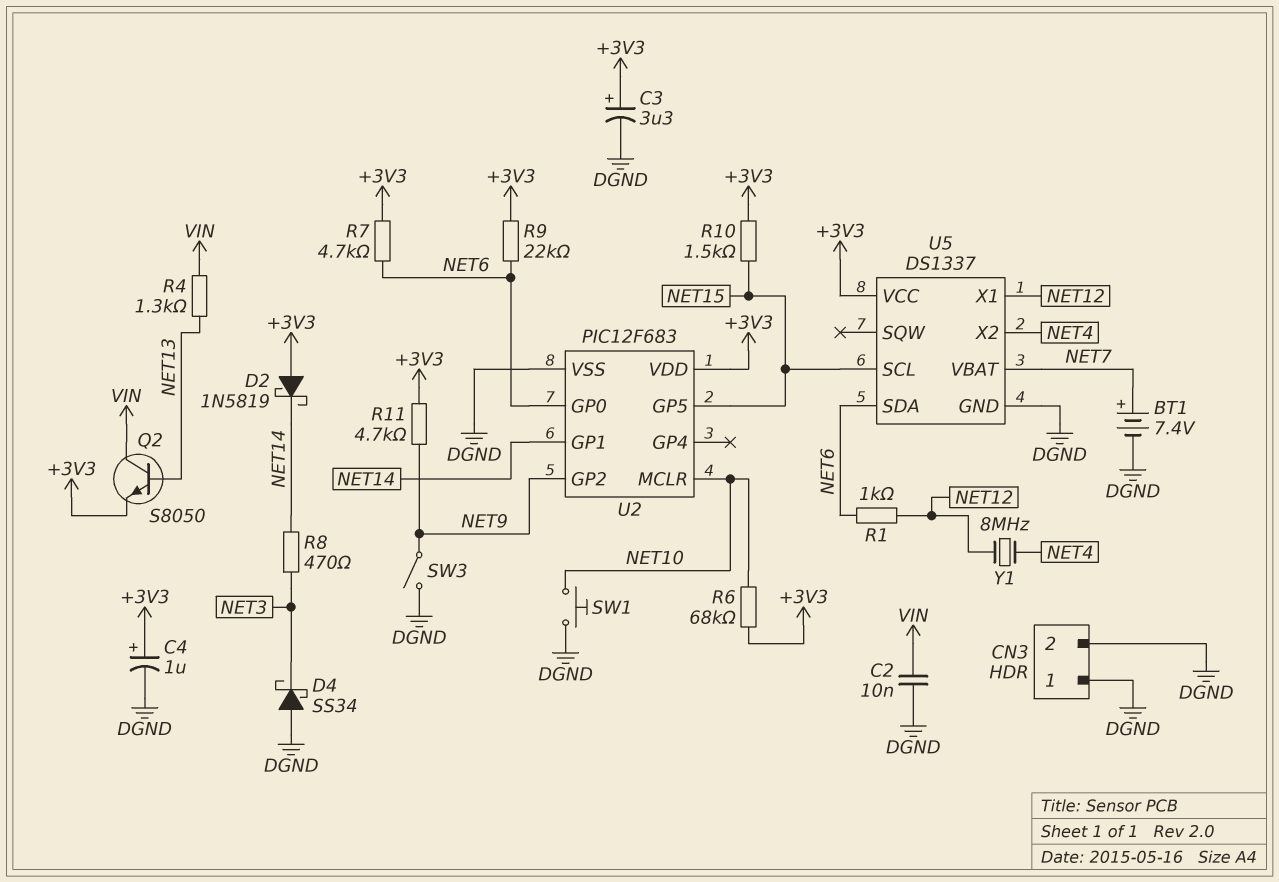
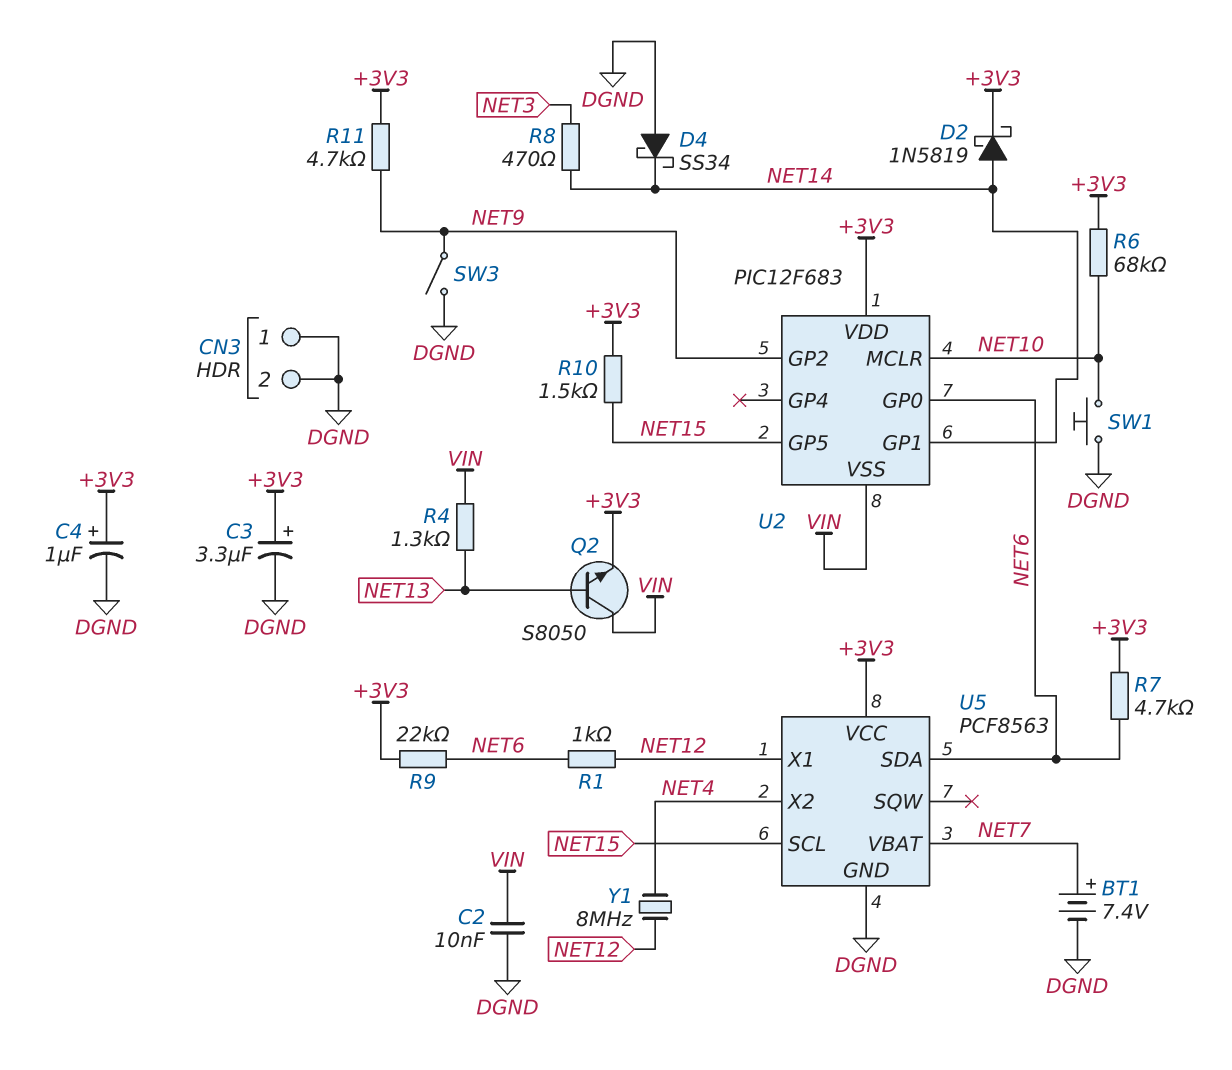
D2: schottky 1N5819 (A +3V3, K NET14) -> schottky 1N5819 (A NET14, K +3V3)
D4: schottky SS34 (A DGND, K NET3) -> schottky SS34 (A DGND, K NET14)
U2 pin VSS: DGND -> VIN
U5: DS1337 -> PCF8563

